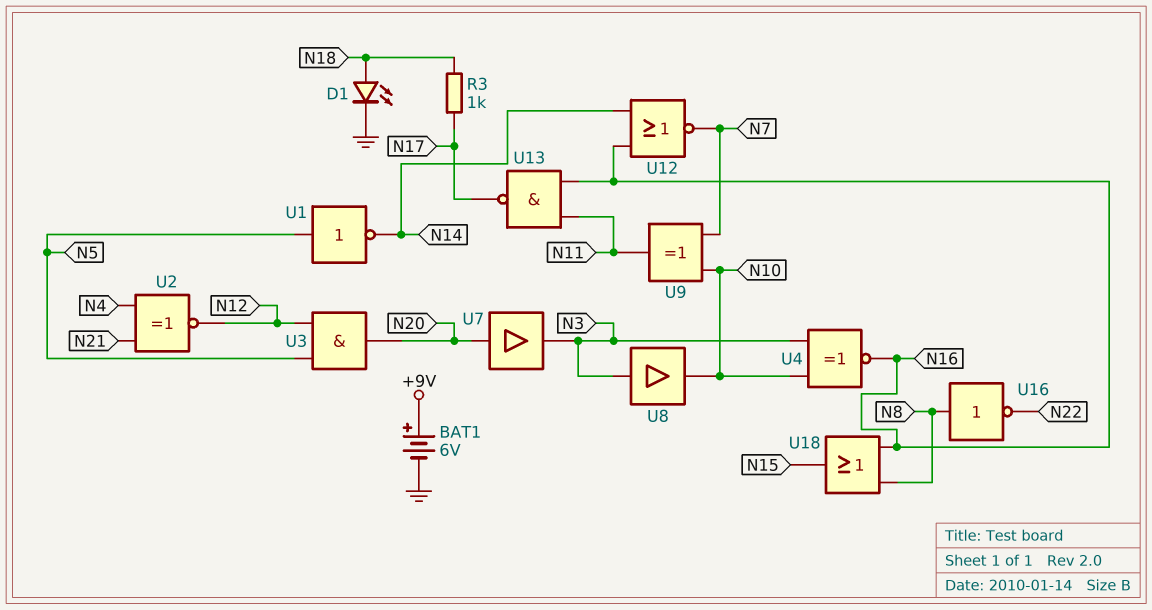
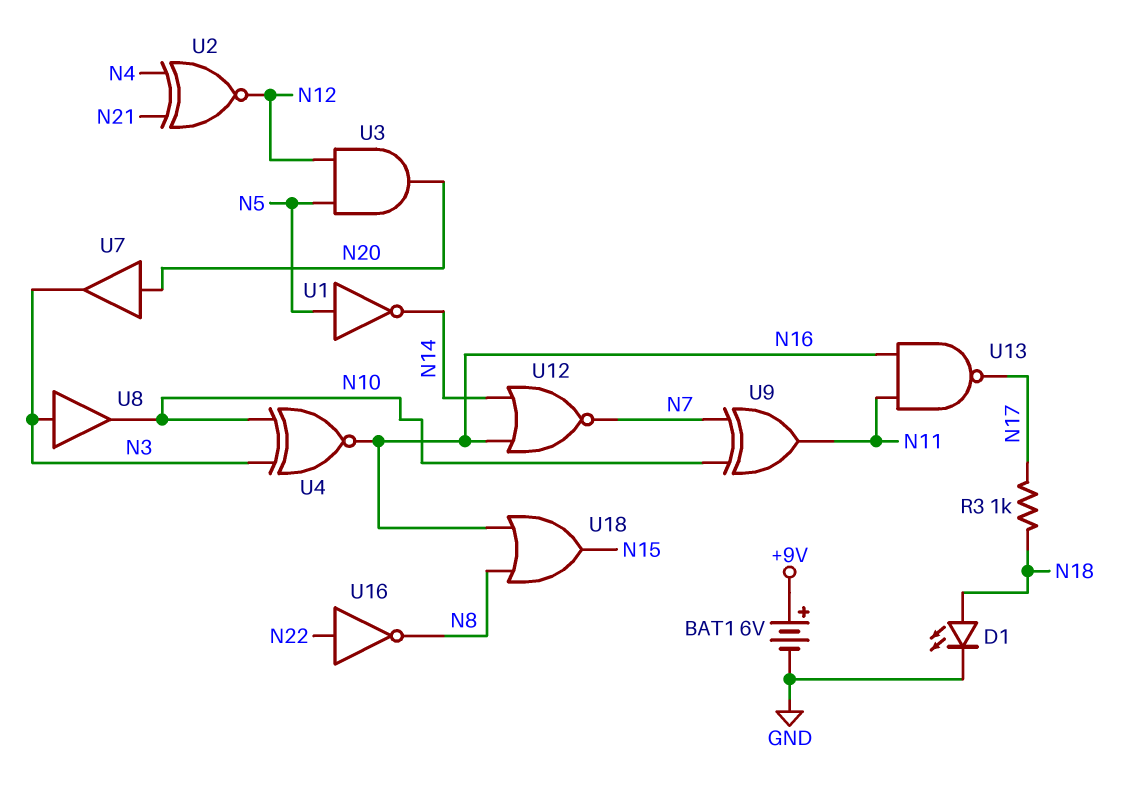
U16: NOT (in N8, out N22) -> NOT (in N22, out N8)

